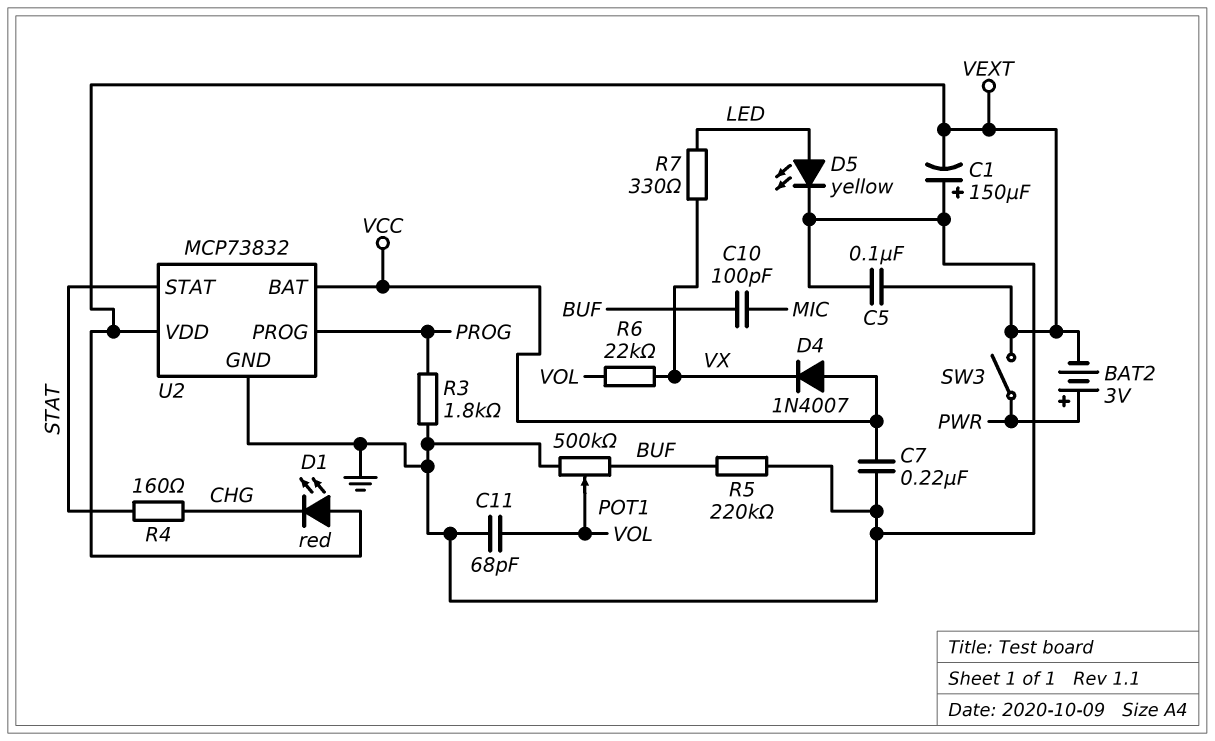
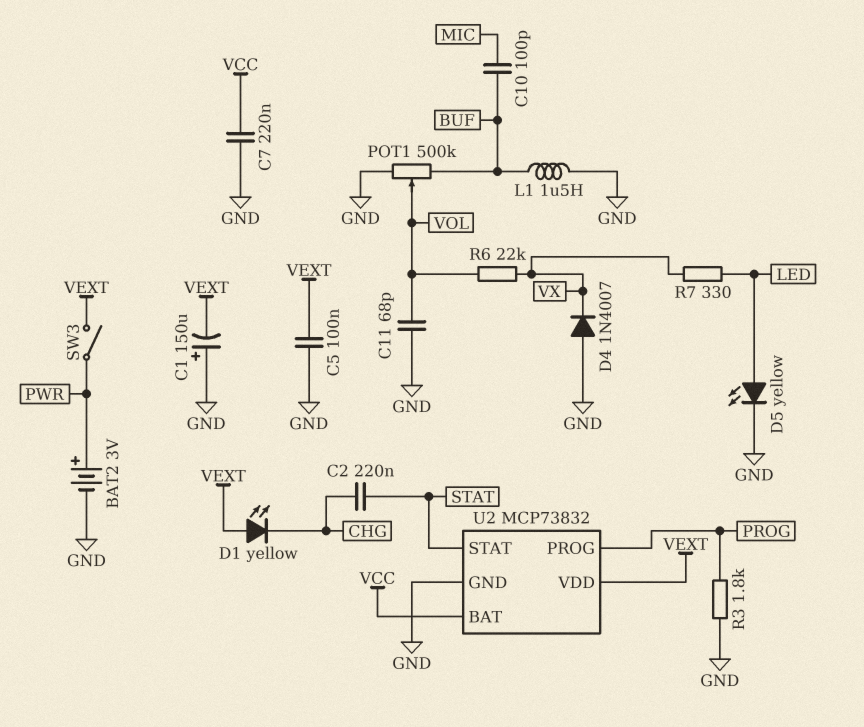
BAT2: 3V (plus PWR, minus VEXT) -> 3V (plus PWR, minus GND)
C2: none -> 220nF (CHG, STAT)
D1: LED red (A VEXT, K CHG) -> LED yellow (A VEXT, K CHG)
D4: diode 1N4007 (A VCC, K VX) -> diode 1N4007 (A GND, K VX)
L1: none -> 1.5uH (BUF, GND)
R4: 160 (CHG, STAT) -> none
R5: 220k (BUF, GND) -> none

